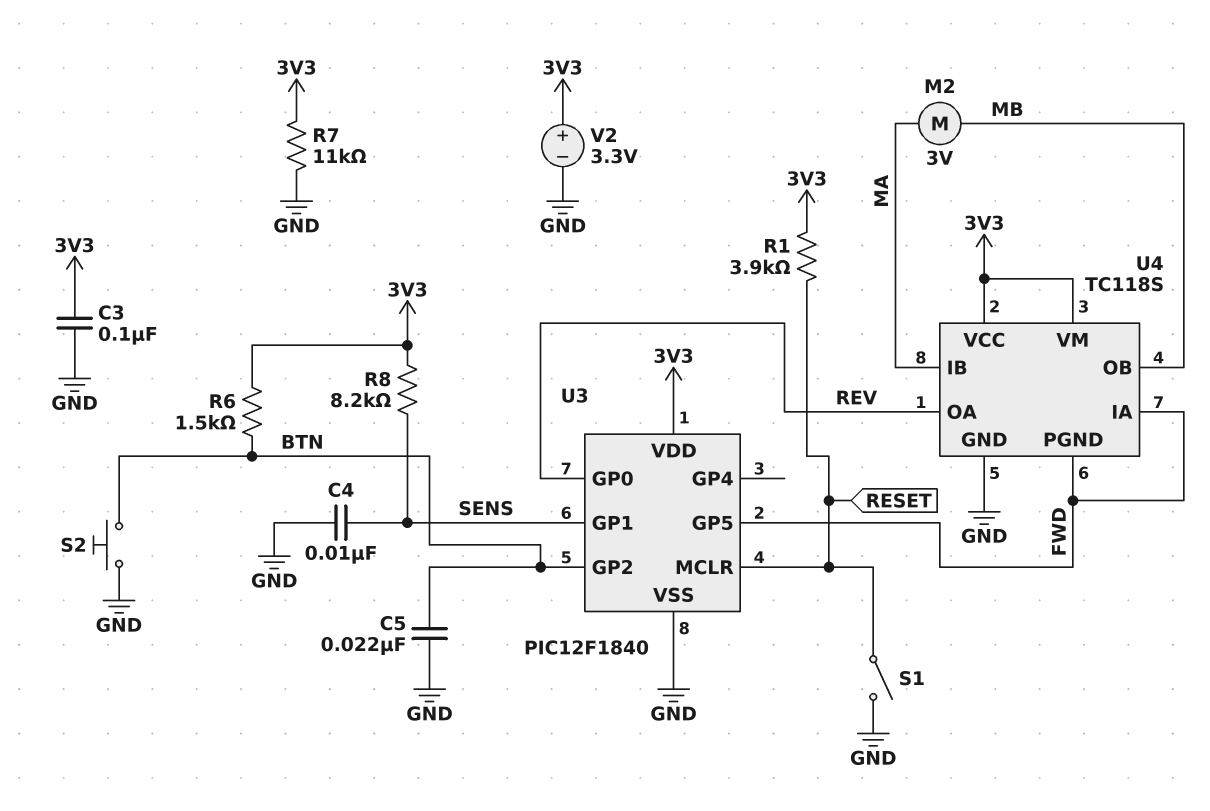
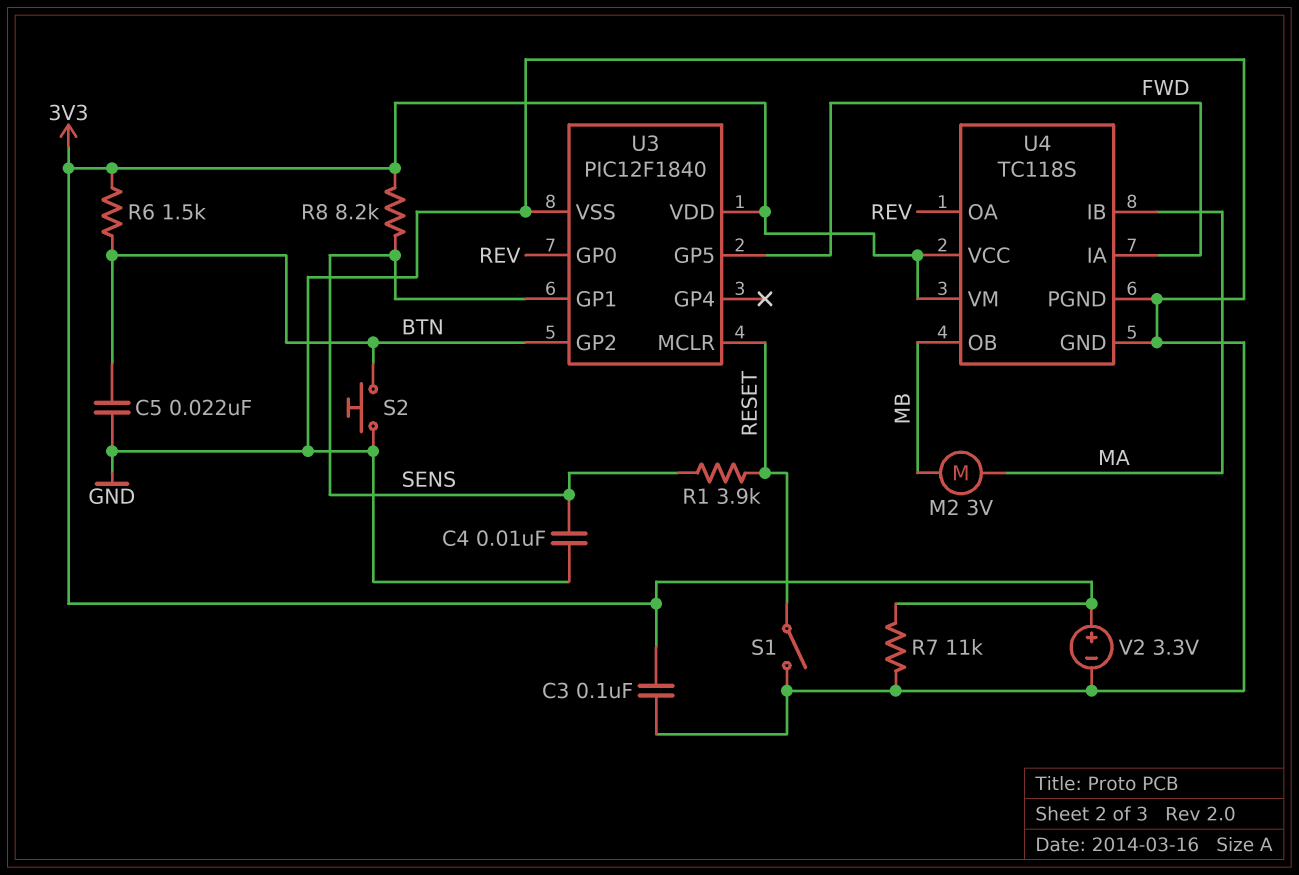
R1: 3.9k (3V3, RESET) -> 3.9k (RESET, SENS)
U4 pin PGND: FWD -> GND

